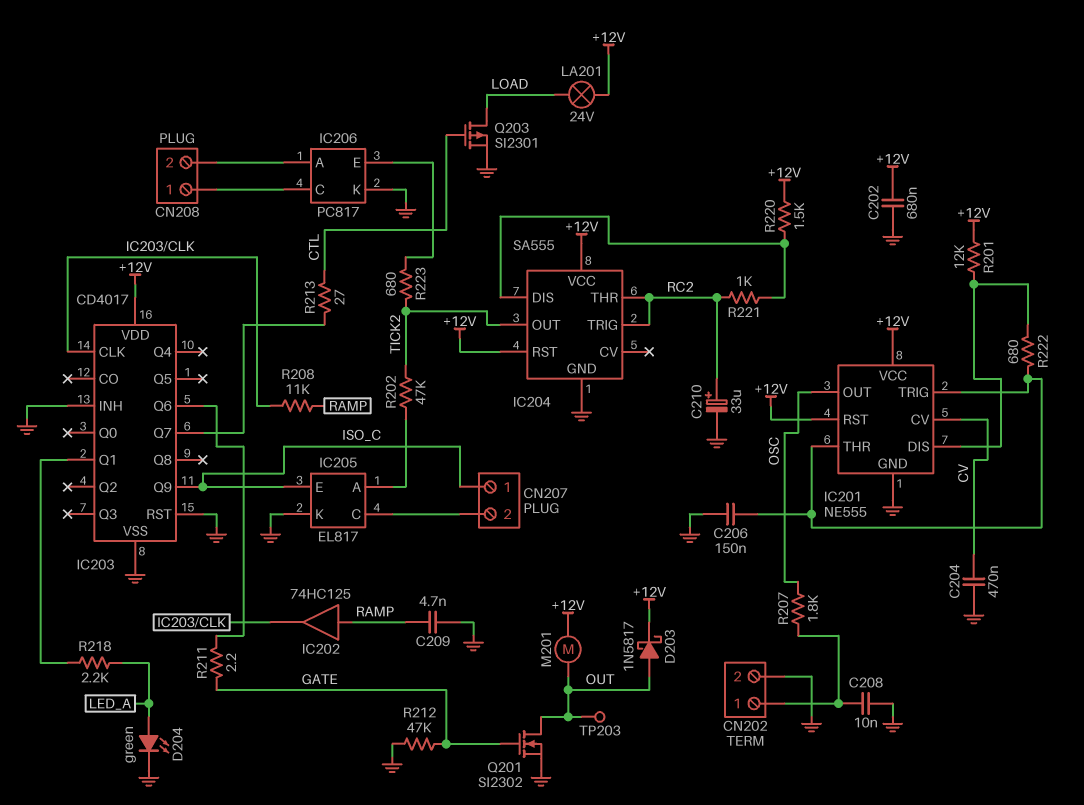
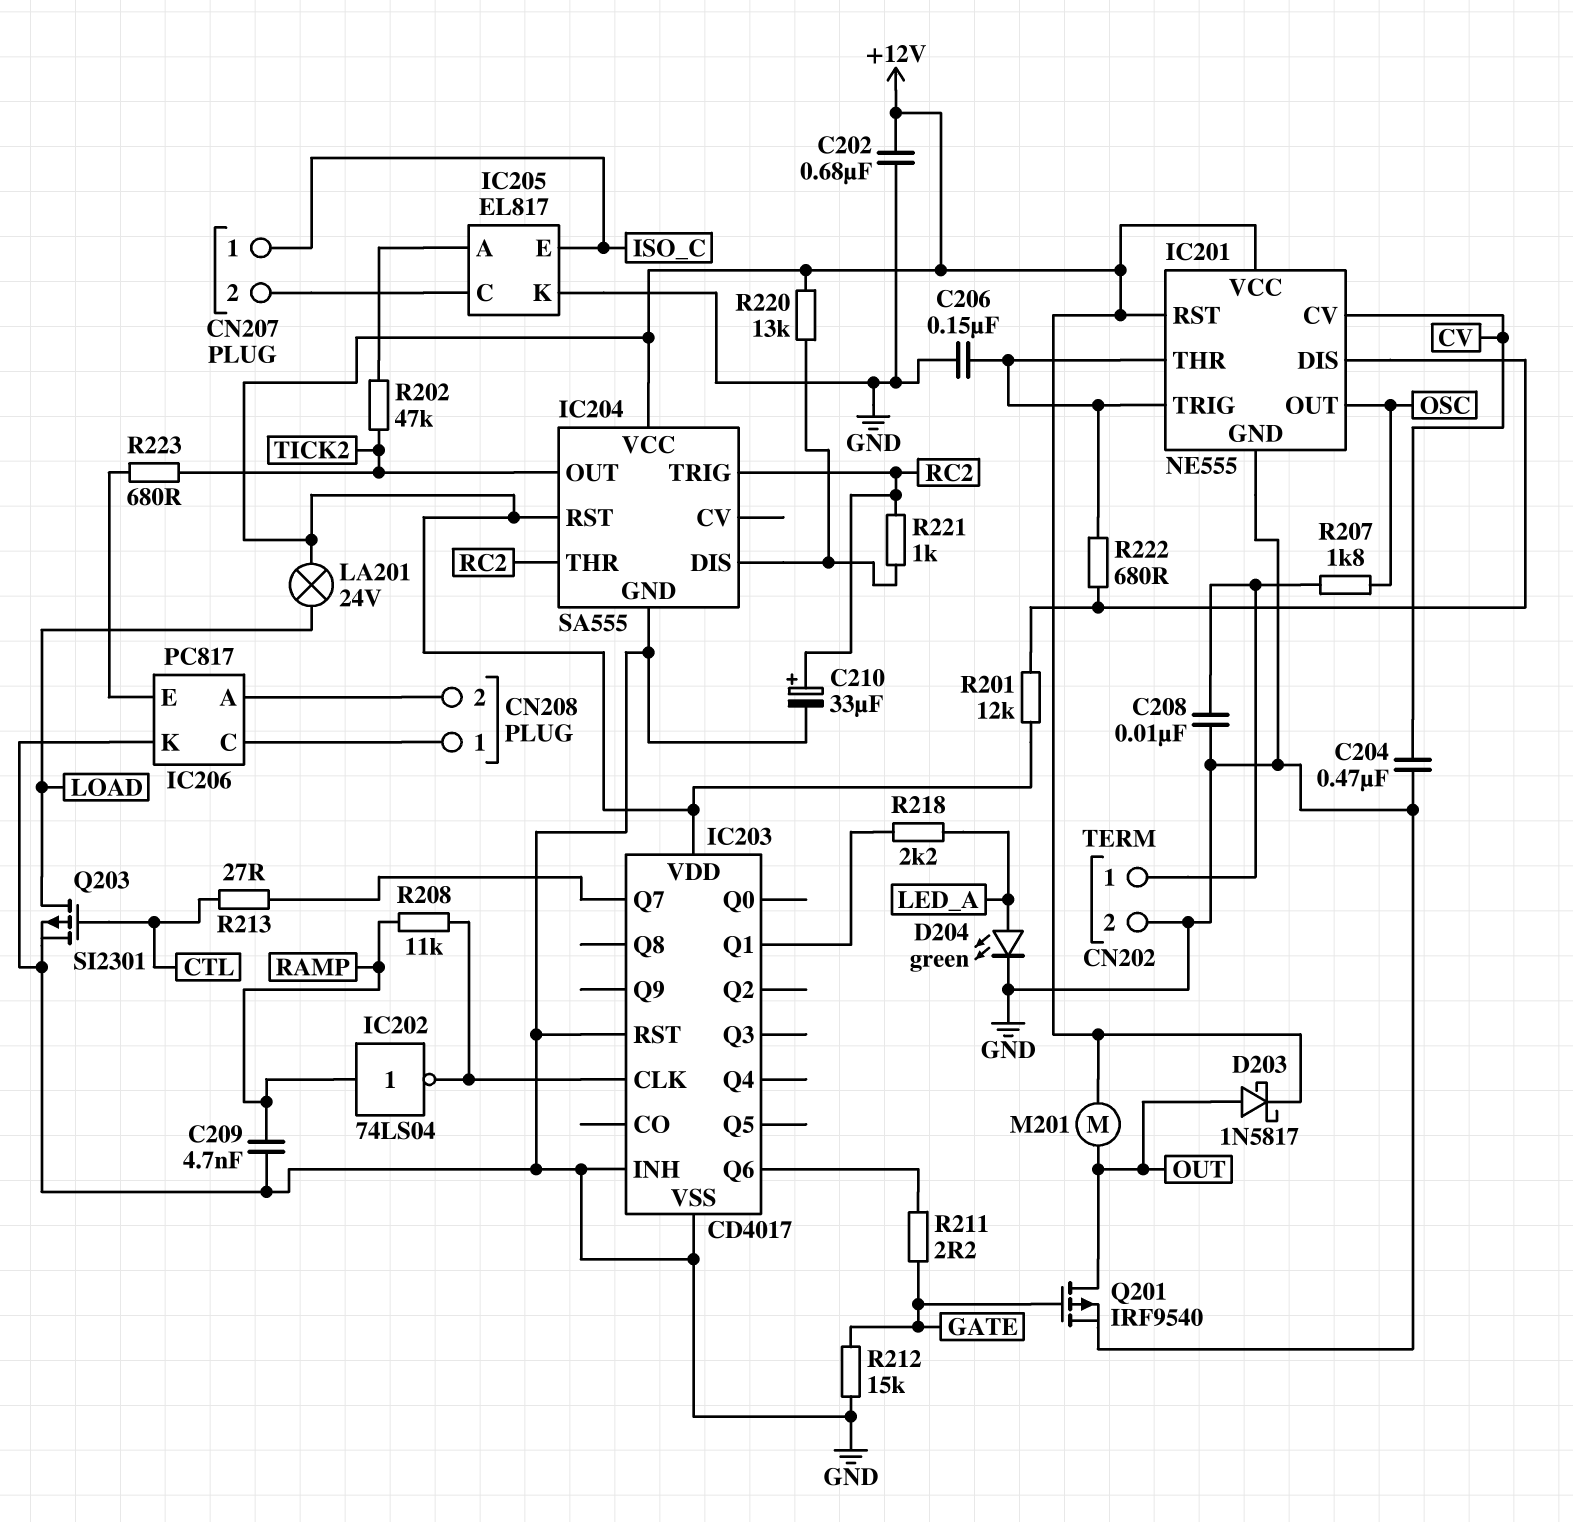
IC202: buffer 74HC125 (in RAMP, out IC203/CLK) -> NOT 74LS04 (in RAMP, out IC203/CLK)
IC203 pin Q9: ISO_C -> none
Q201: NMOS SI2302 (G GATE, D OUT, S GND) -> PMOS IRF9540 (G GATE, D OUT, S GND)
R212: 47k (GATE, GND) -> 15k (GATE, GND)
R220: 1.5k (+12V, IC204/DIS) -> 13k (+12V, IC204/DIS)
TP203: test point (OUT) -> none

